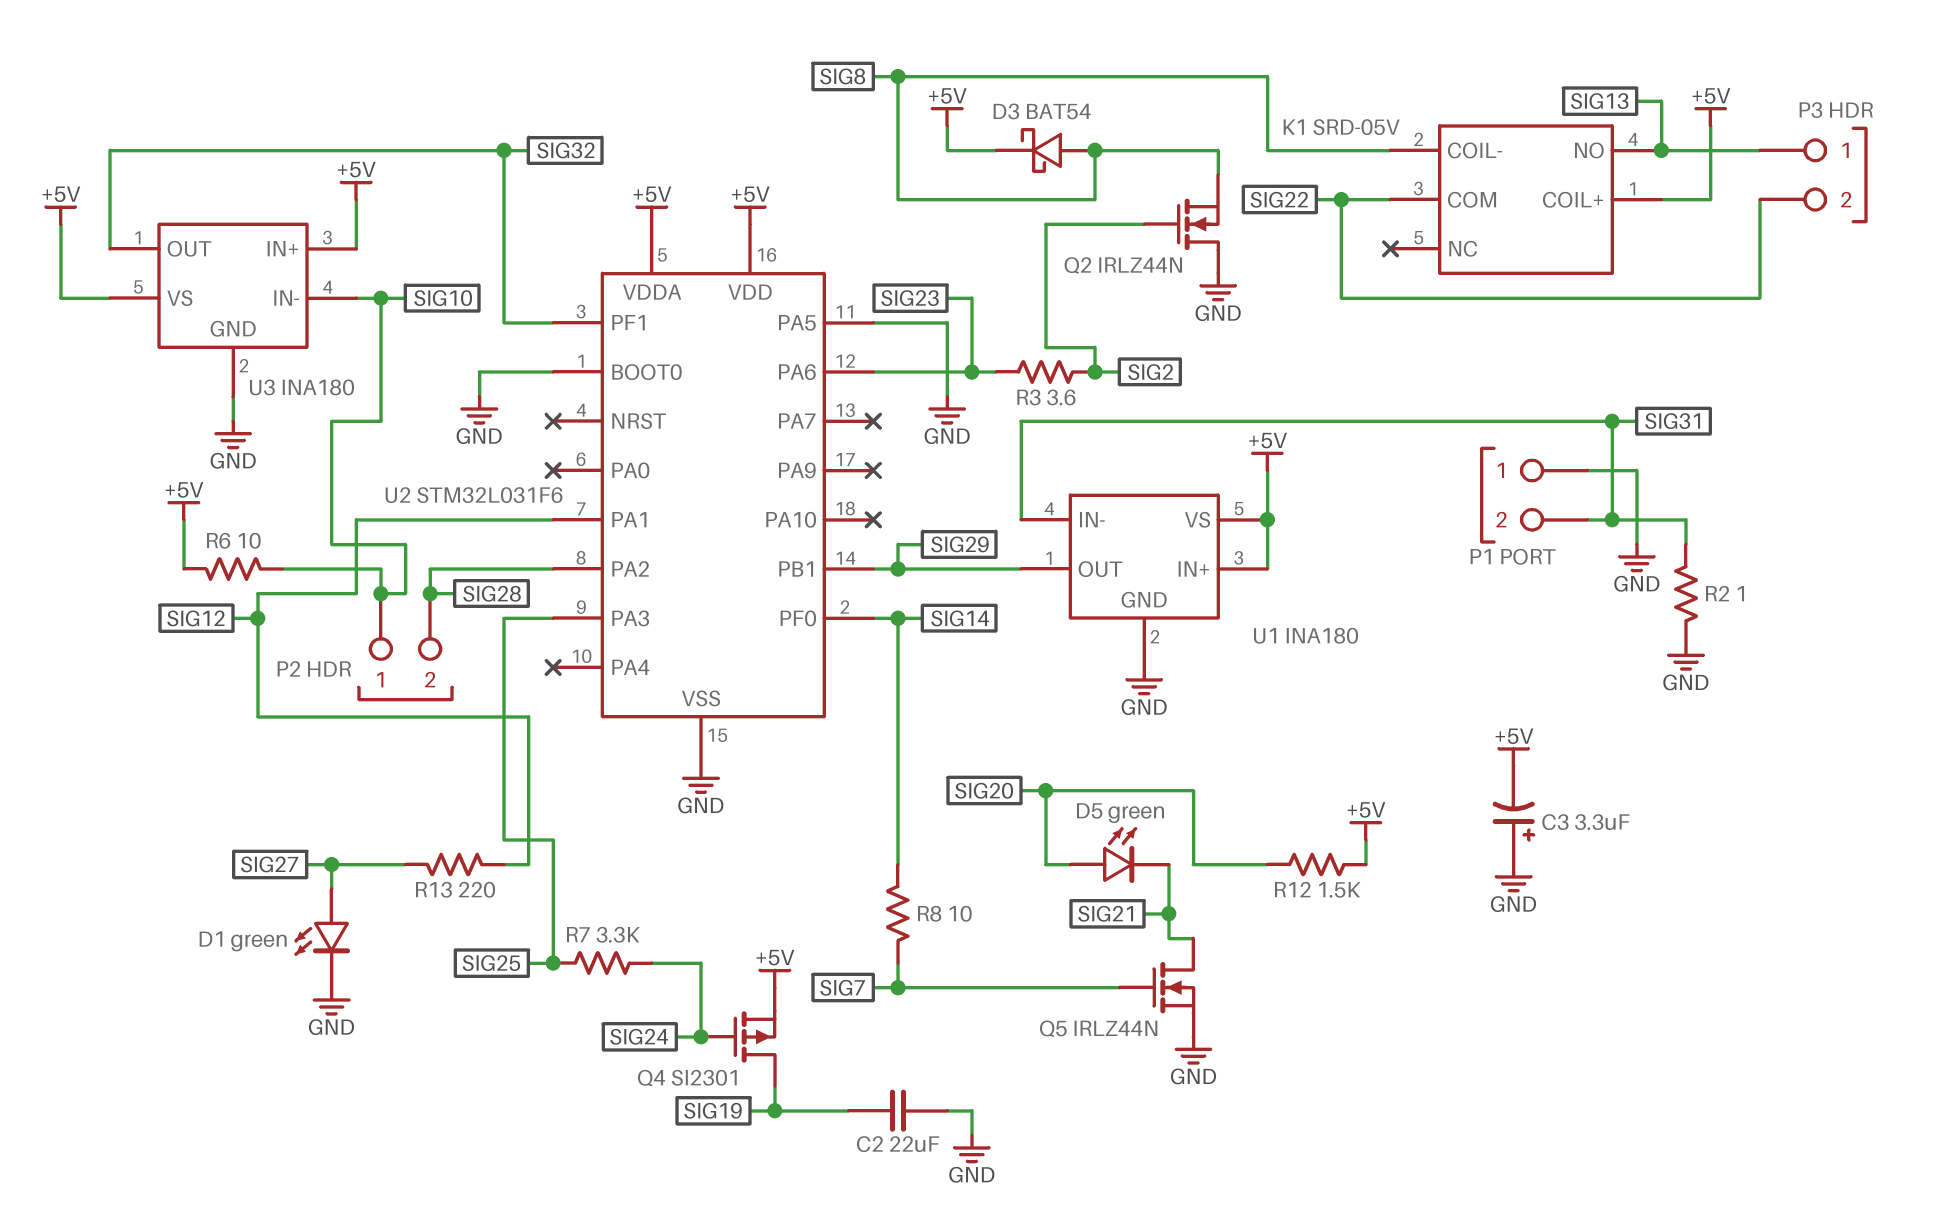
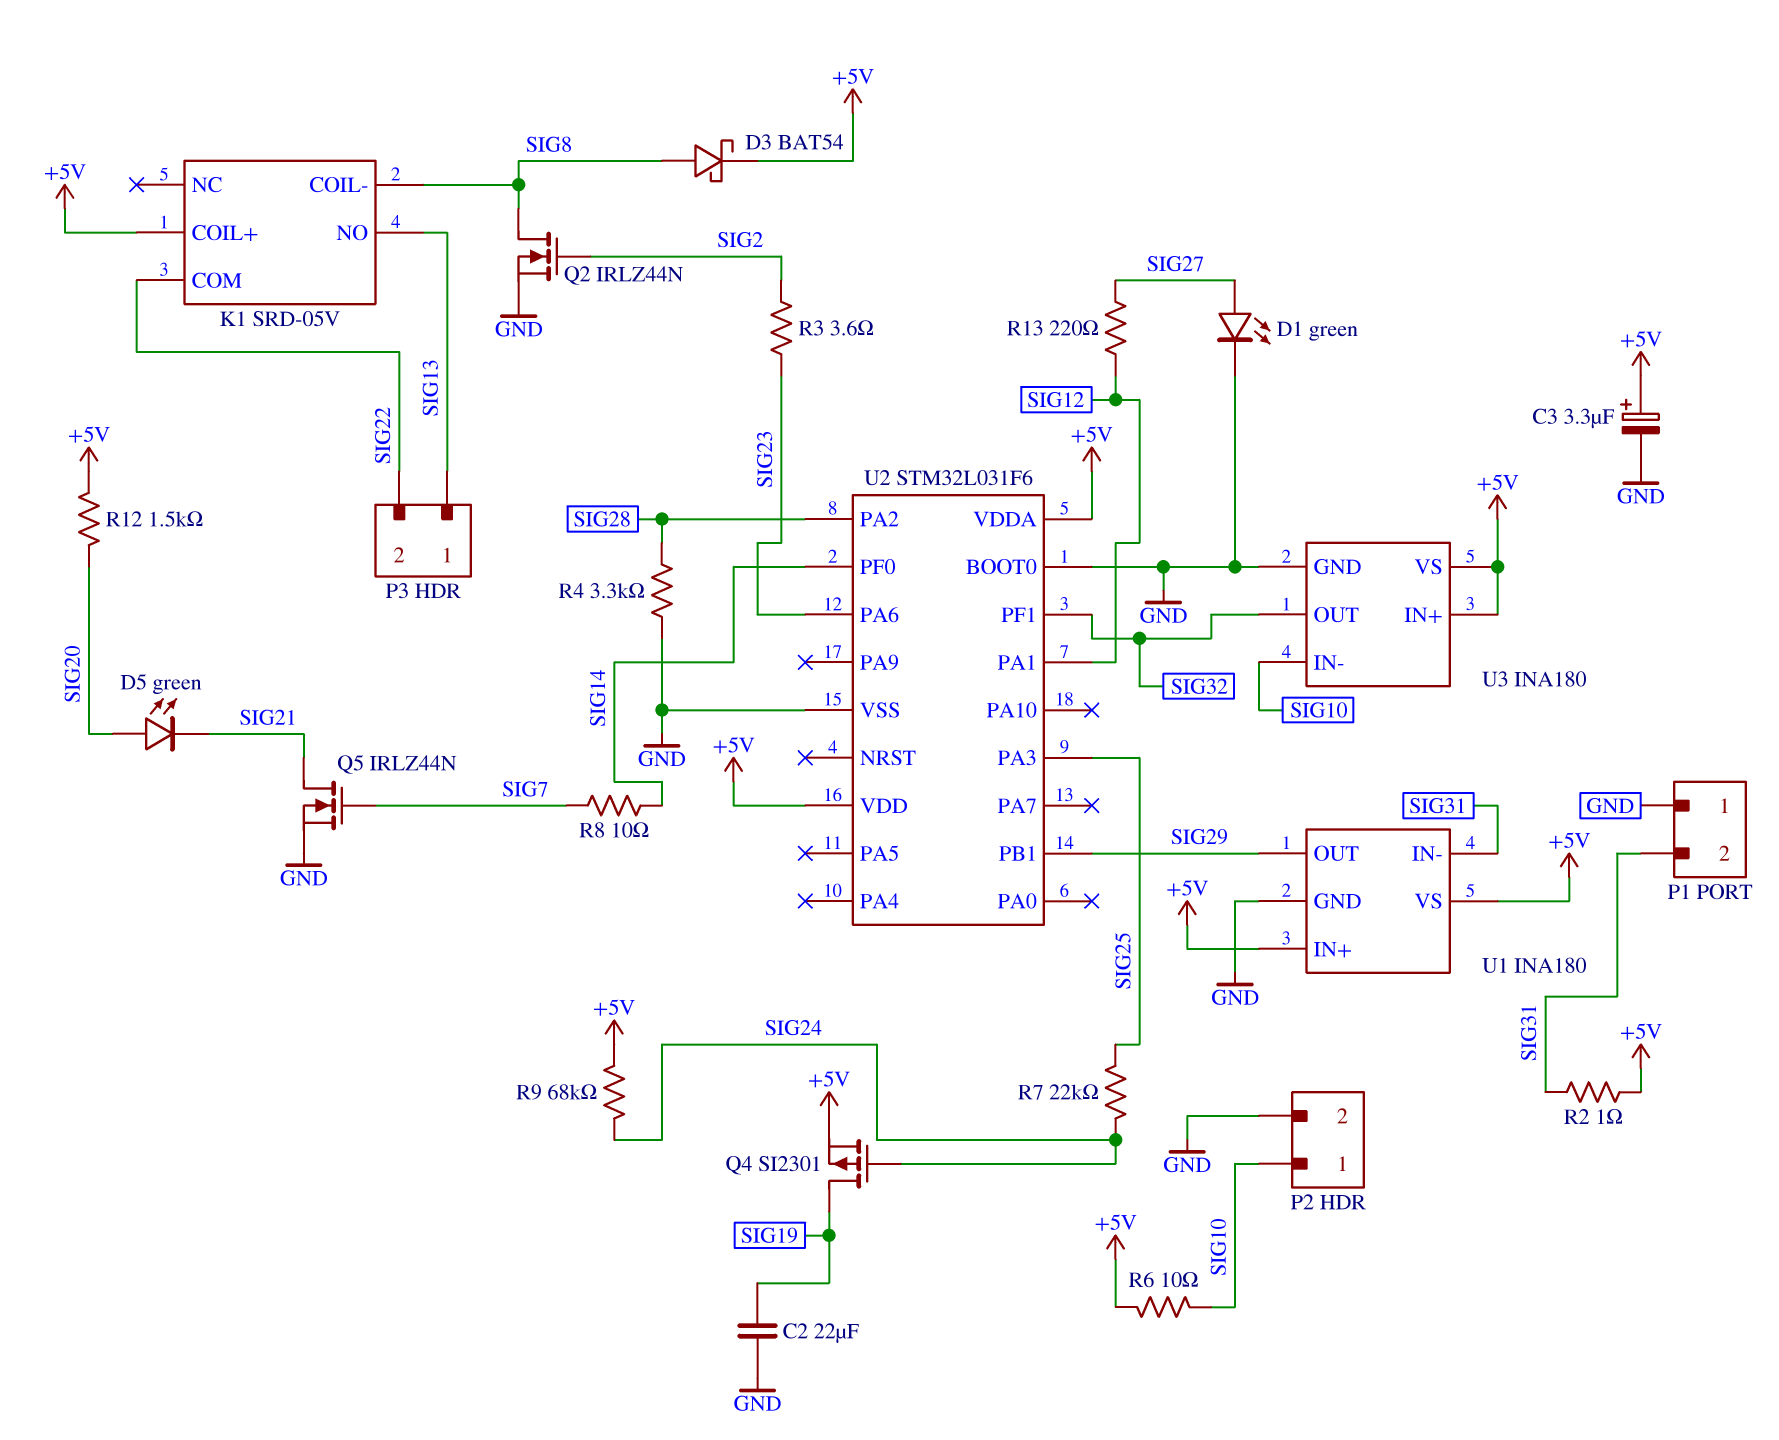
C3: 3.3uF (plus GND, minus +5V) -> 3.3uF (plus +5V, minus GND)
P2 pin 2: SIG28 -> GND
Q2: NMOS IRLZ44N (G SIG2, D GND, S SIG8) -> NMOS IRLZ44N (G SIG2, D SIG8, S GND)
R2: 1 (GND, SIG31) -> 1 (+5V, SIG31)
R4: none -> 3.3k (GND, SIG28)
R7: 3.3k (SIG24, SIG25) -> 22k (SIG24, SIG25)
R9: none -> 68k (+5V, SIG24)
U2 pin PA5: GND -> none

